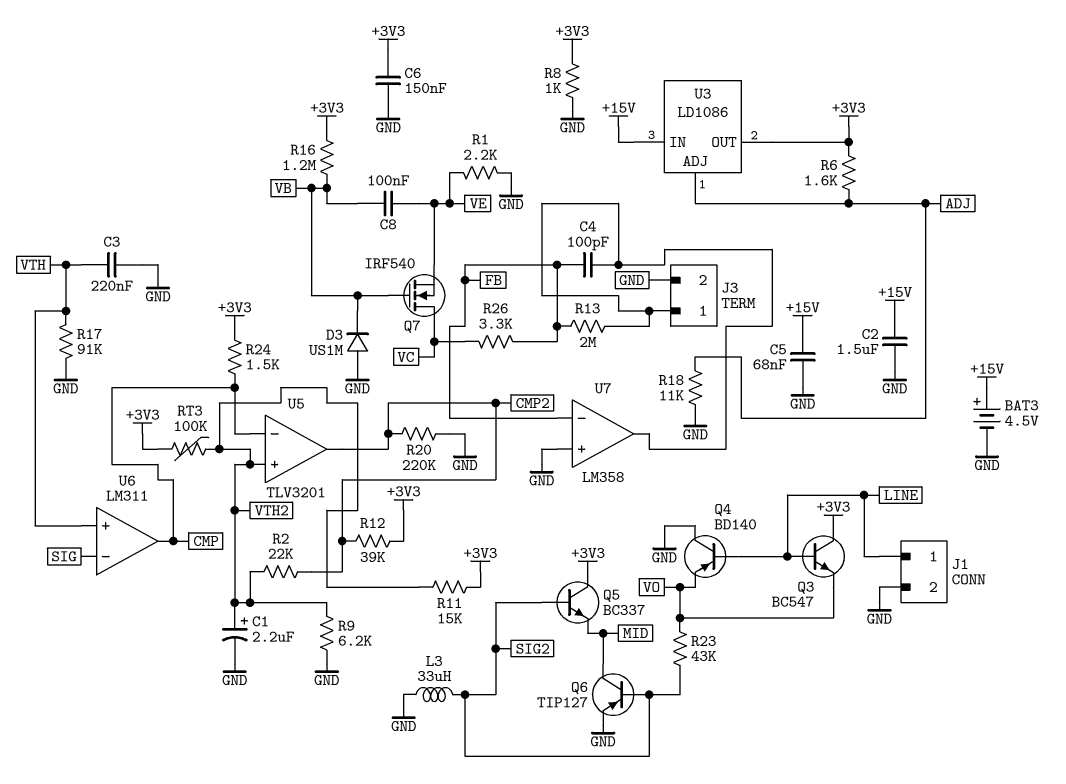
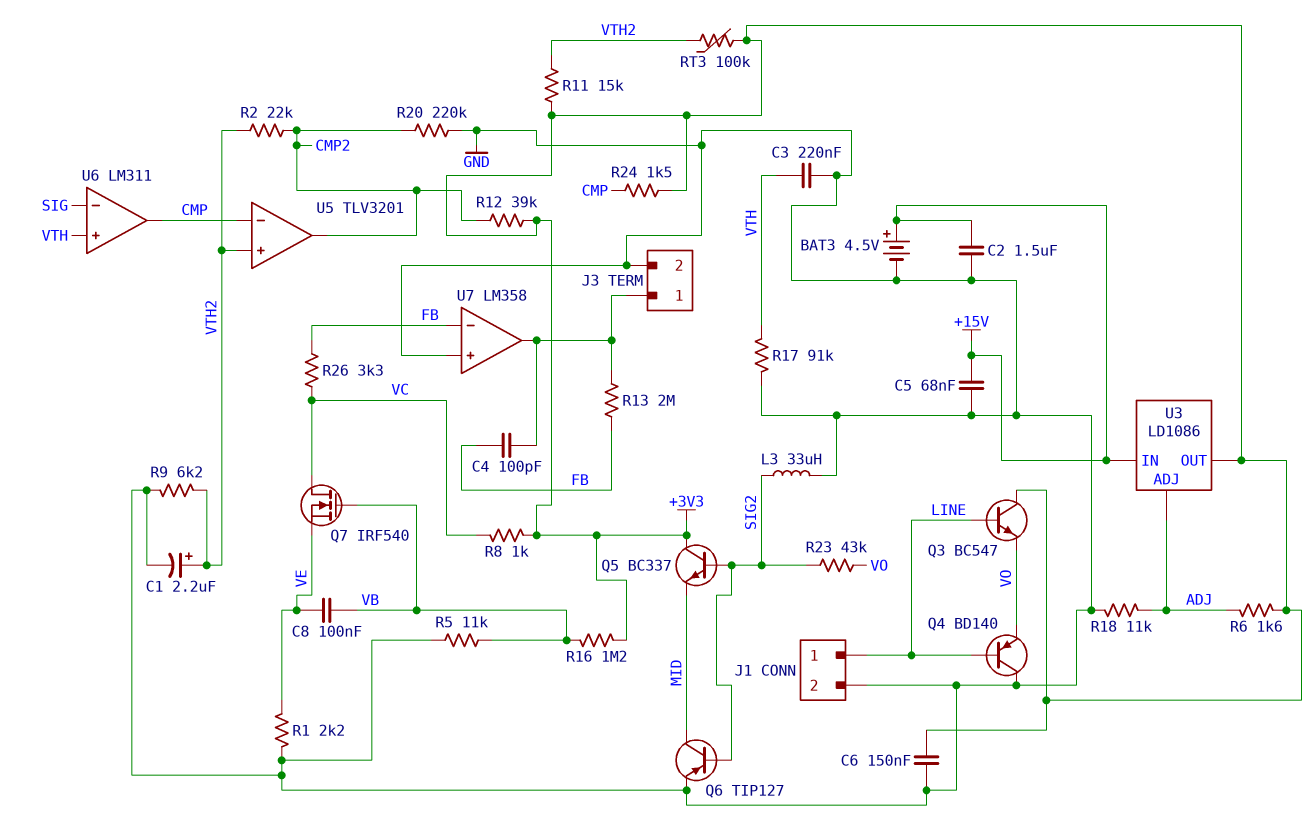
D3: diode US1M (A GND, K VB) -> none
R5: none -> 11k (GND, VB)
R8: 1k (+3V3, GND) -> 1k (+3V3, VC)

